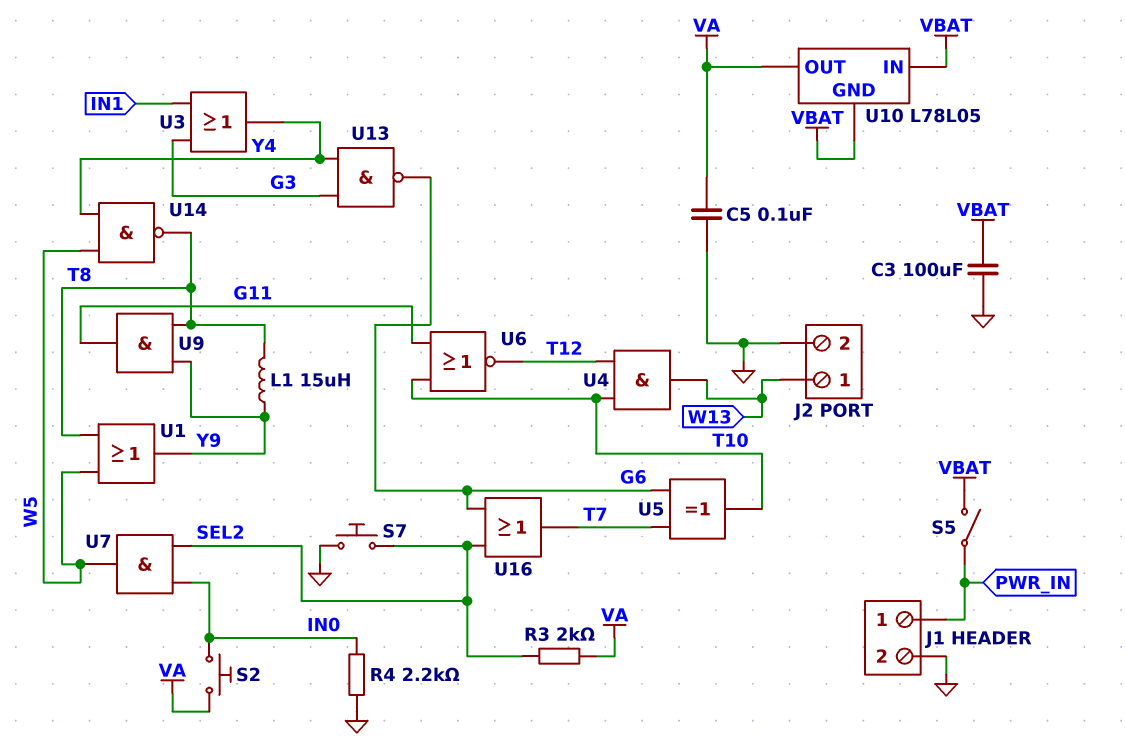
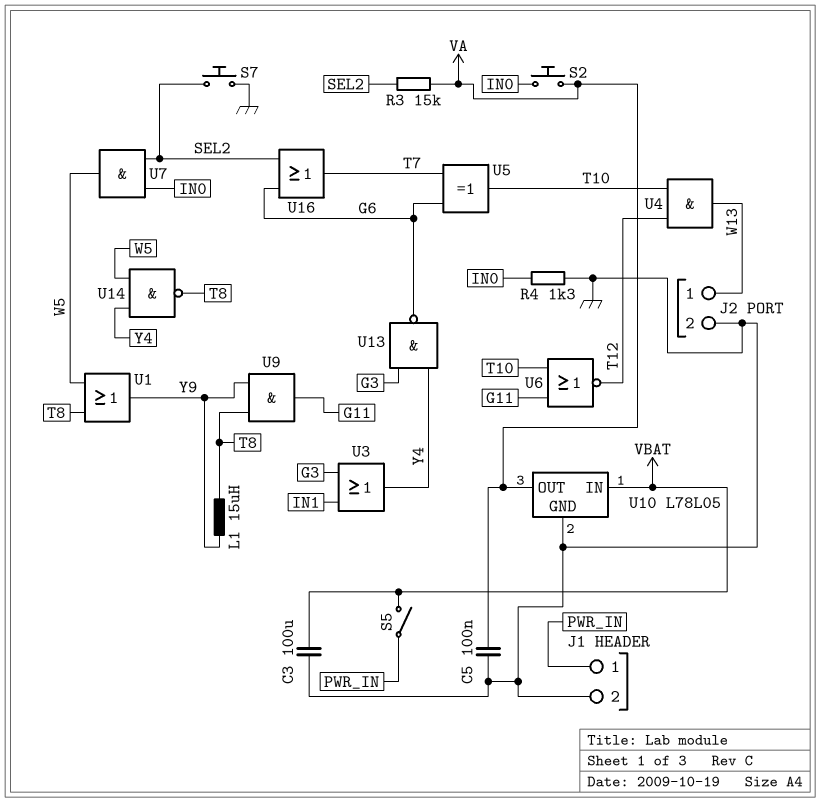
R3: 2k (SEL2, VA) -> 15k (SEL2, VA)
R4: 2.2k (GND, IN0) -> 1.3k (GND, IN0)
U10 pin GND: VBAT -> GND

